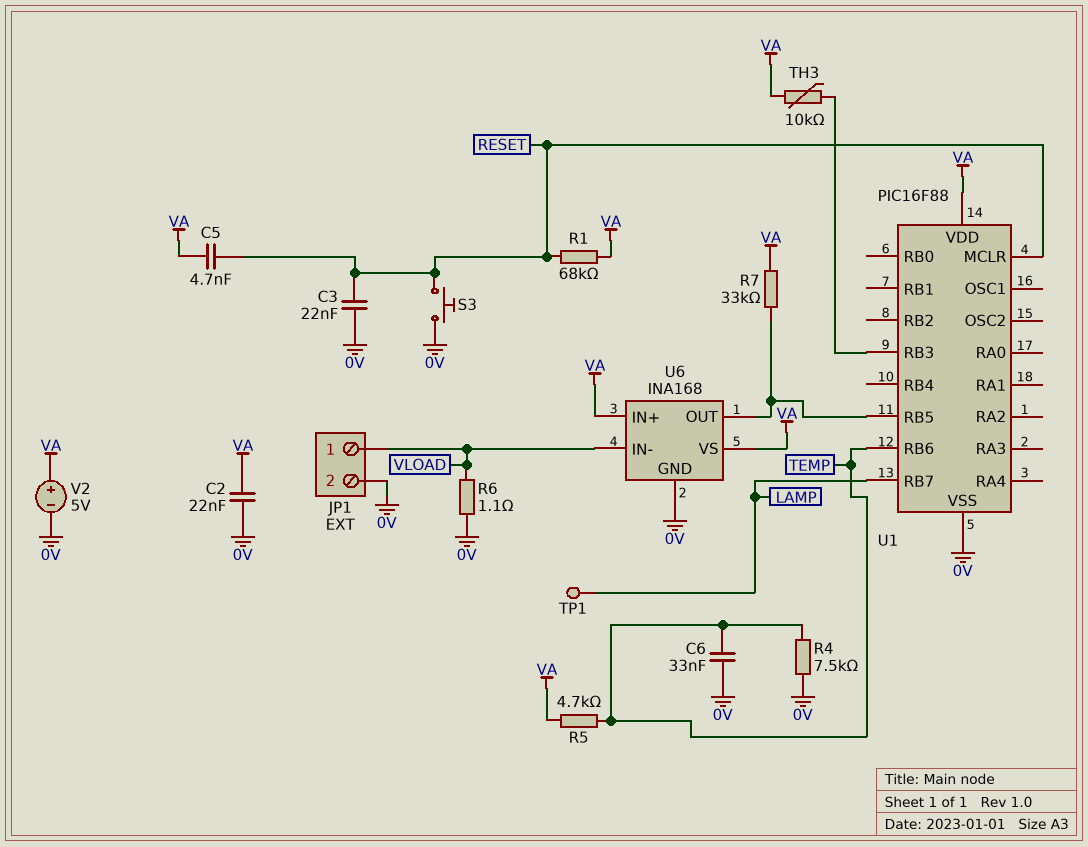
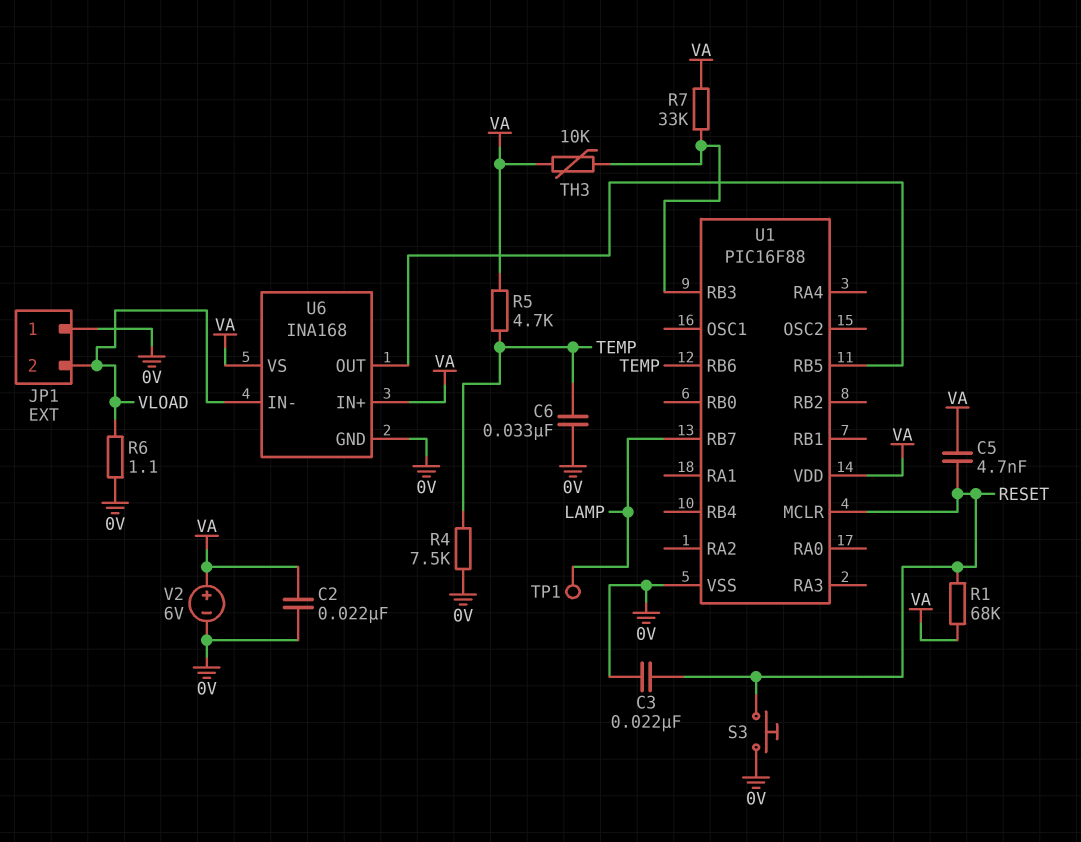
JP1 pin 1: VLOAD -> 0V
JP1 pin 2: 0V -> VLOAD
R7: 33k (U1/RB5, VA) -> 33k (U1/RB3, VA)
V2: 5V (plus VA, minus 0V) -> 6V (plus VA, minus 0V)

